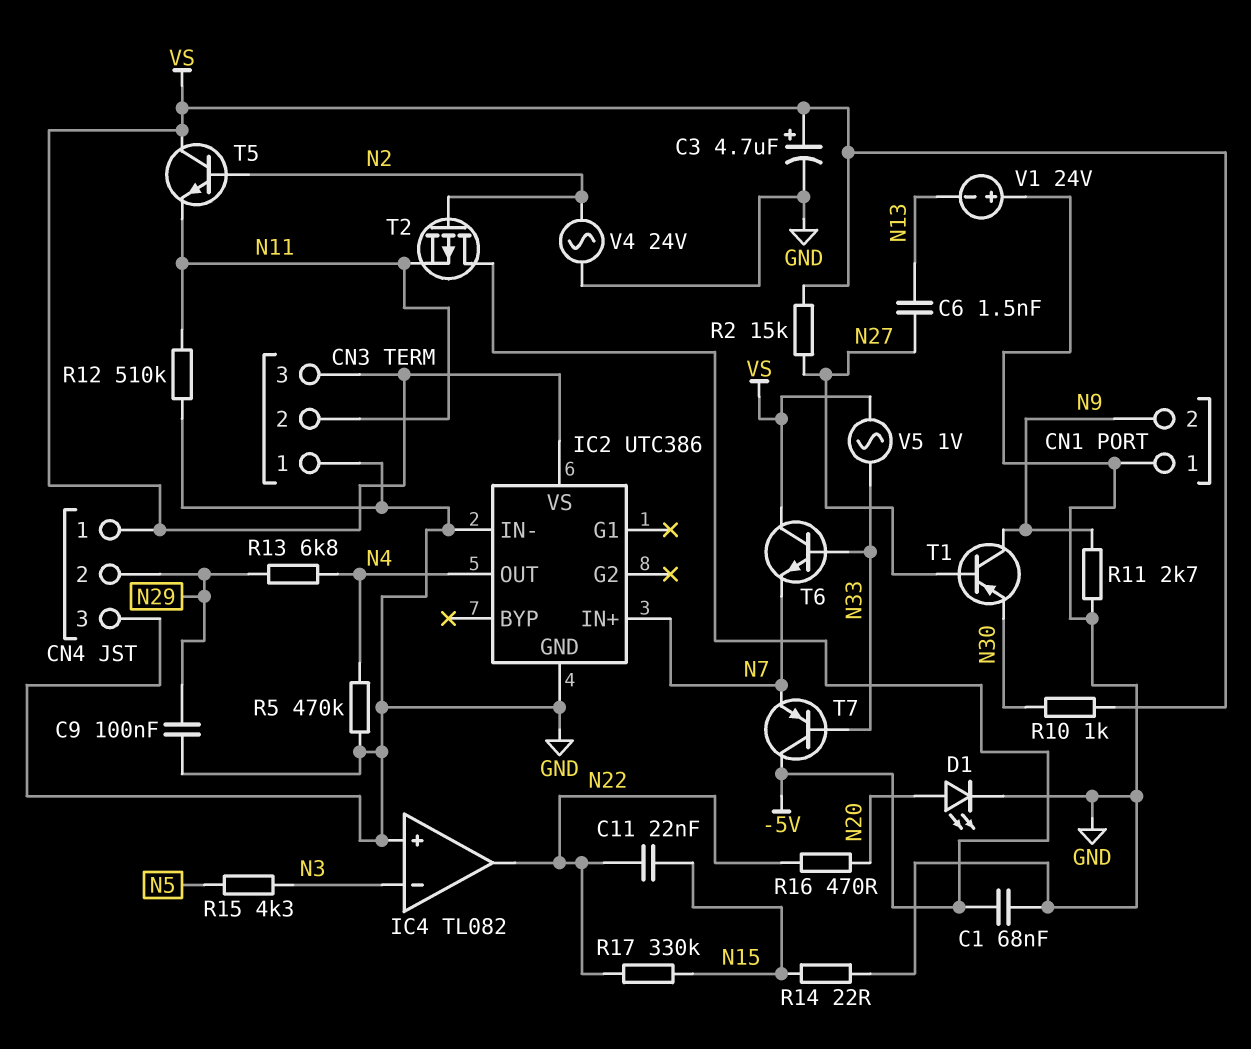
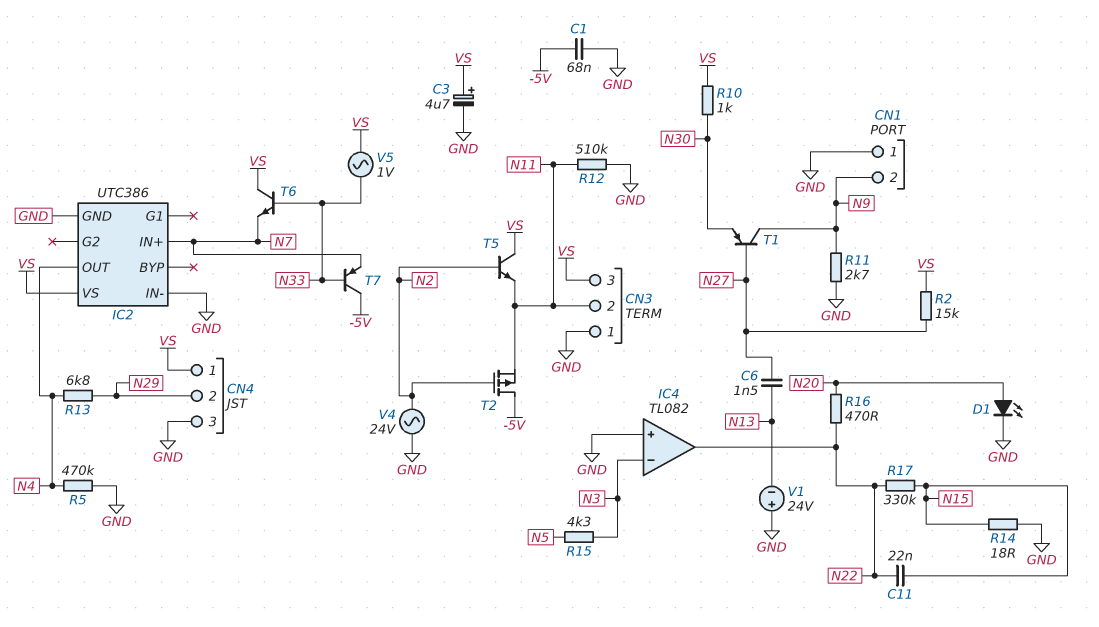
C9: 100nF (GND, N29) -> none
R14: 22 (GND, N15) -> 18 (GND, N15)

